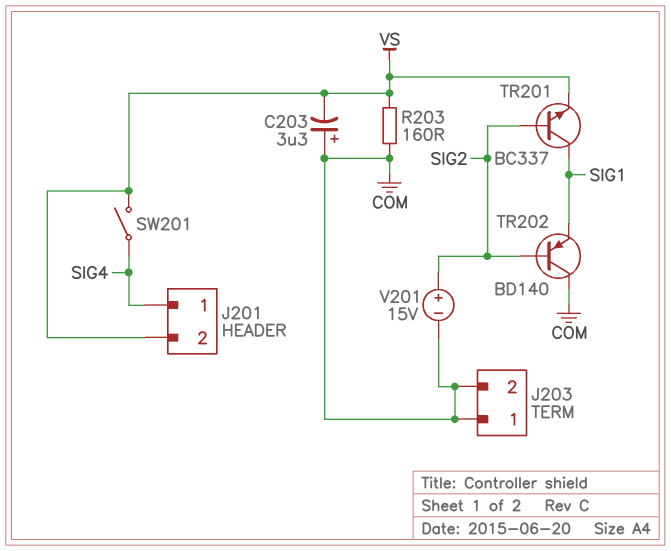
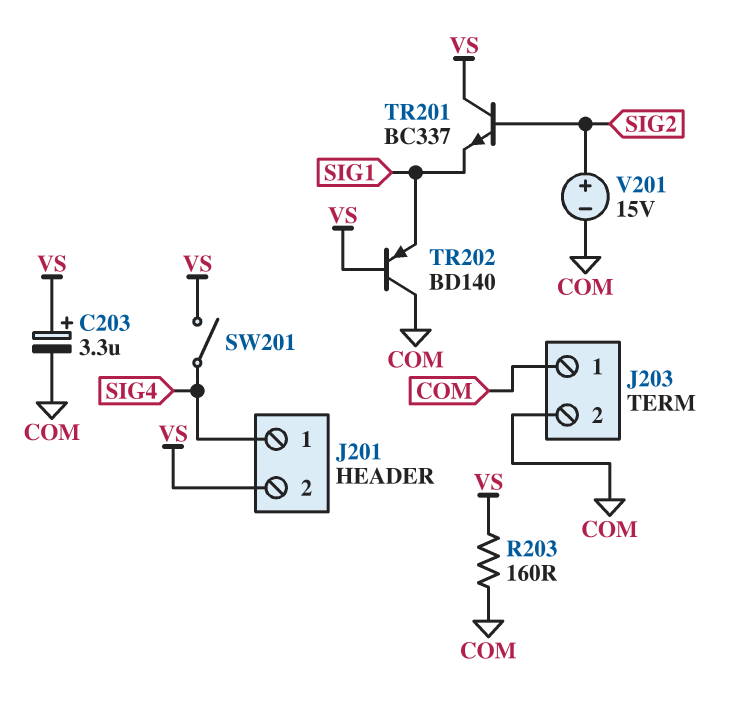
C203: 3.3uF (plus COM, minus VS) -> 3.3uF (plus VS, minus COM)
TR201: NPN BC337 (B SIG2, C SIG1, E VS) -> NPN BC337 (B SIG2, C VS, E SIG1)
TR202: PNP BD140 (B SIG2, C COM, E SIG1) -> PNP BD140 (B VS, C COM, E SIG1)

